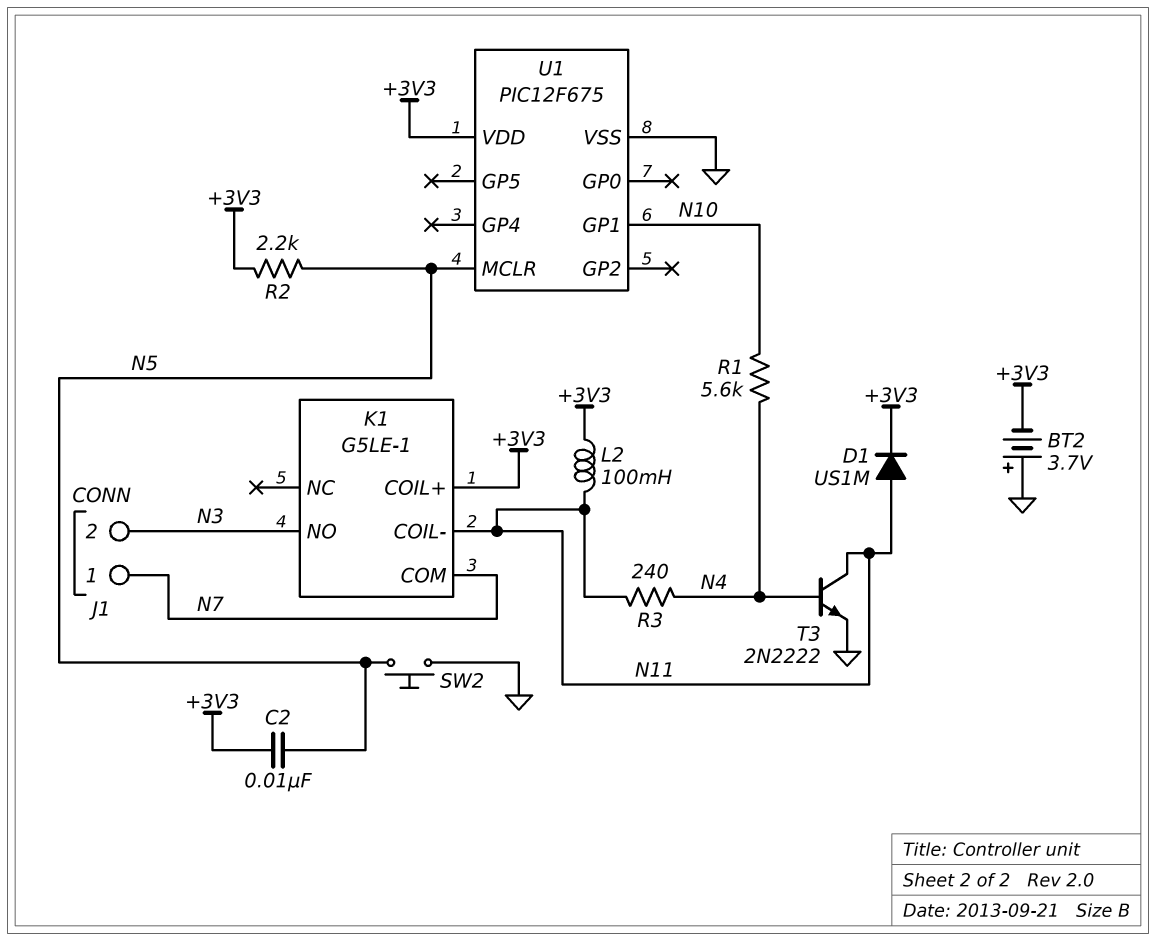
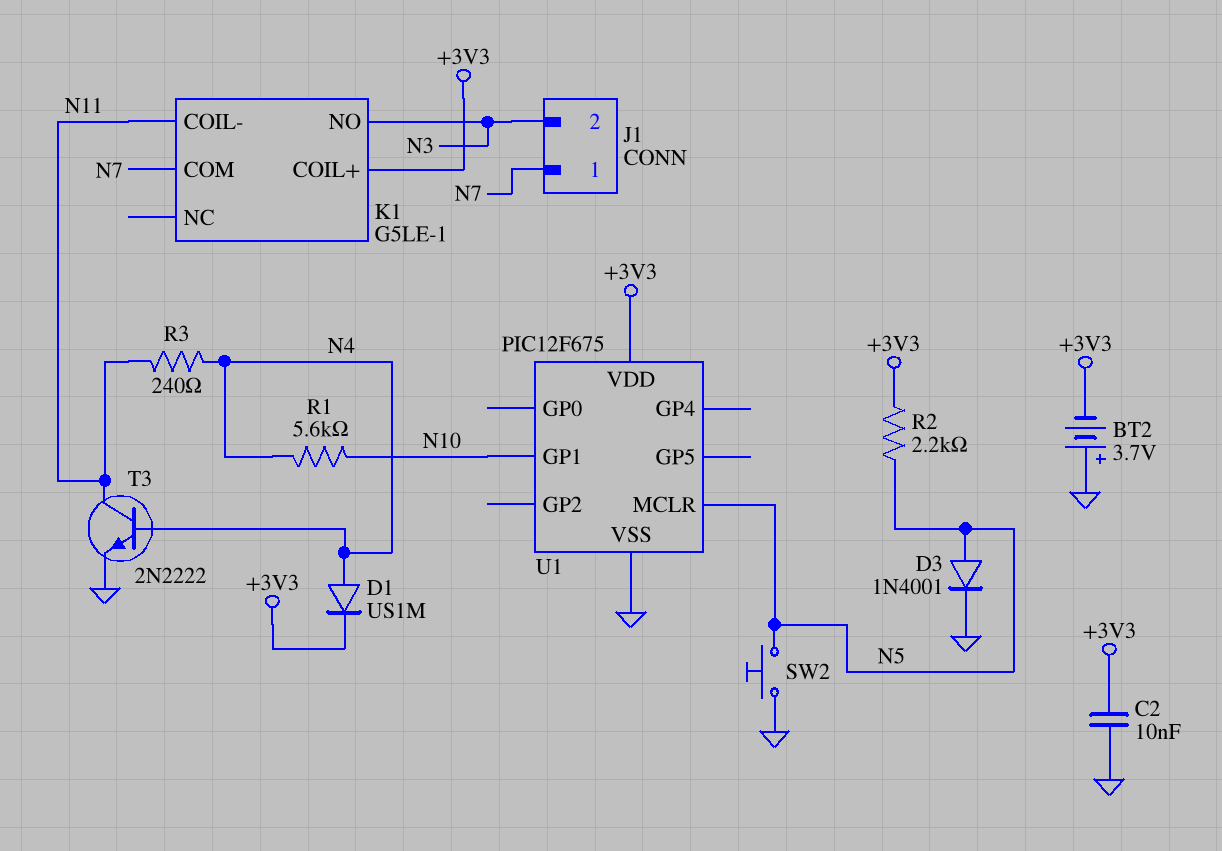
C2: 10nF (+3V3, N5) -> 10nF (+3V3, GND)
D1: diode US1M (A N11, K +3V3) -> diode US1M (A N4, K +3V3)
D3: none -> diode 1N4001 (A N5, K GND)
L2: 100mH (+3V3, N11) -> none

